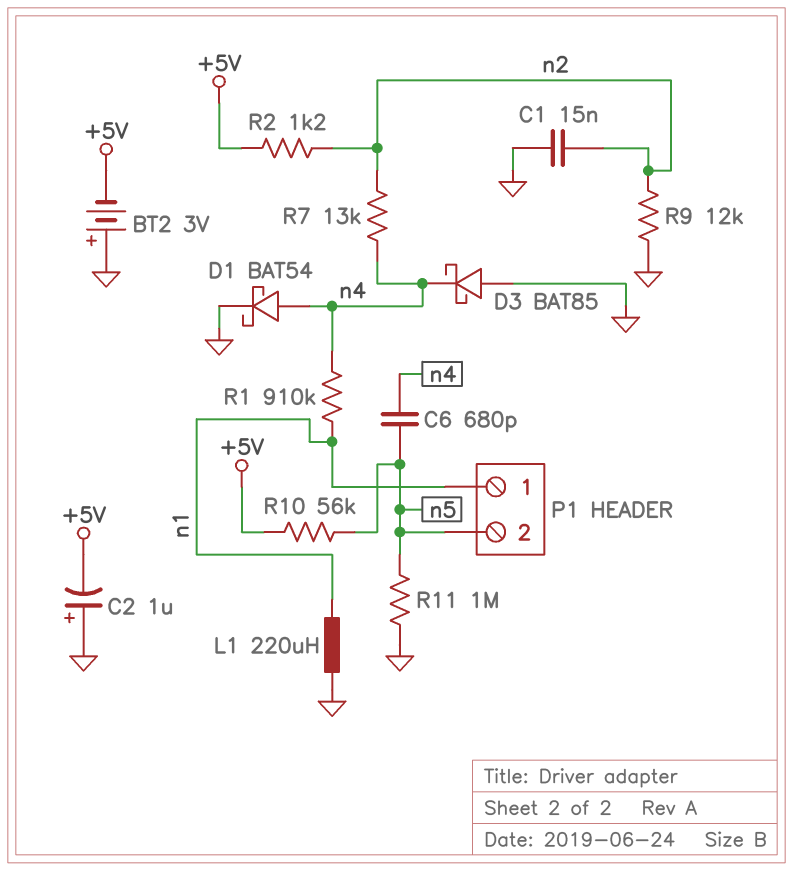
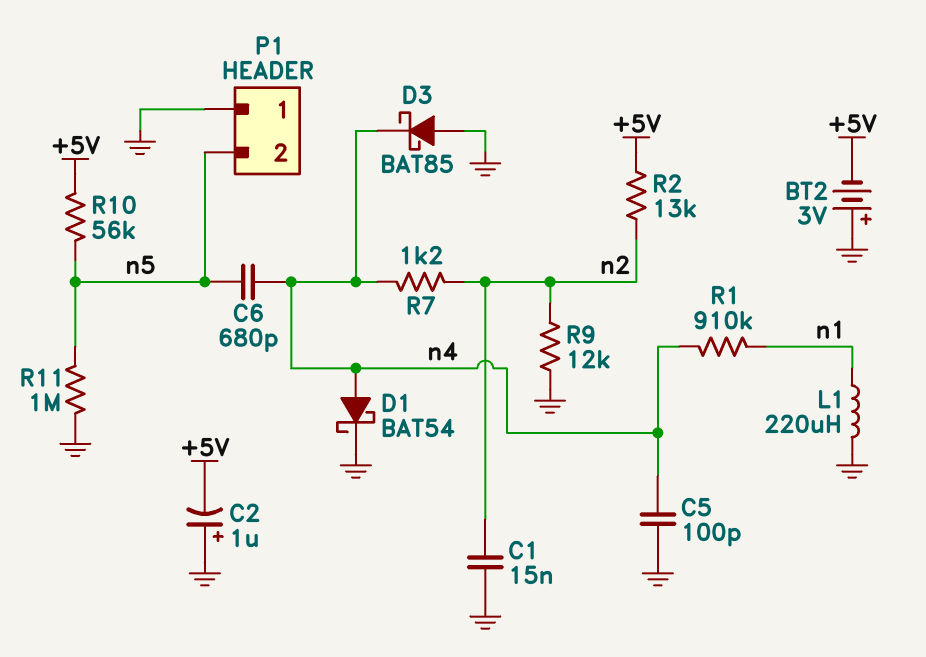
C5: none -> 100pF (GND, n4)
P1 pin 1: n1 -> GND
R2: 1.2k (+5V, n2) -> 13k (+5V, n2)
R7: 13k (n2, n4) -> 1.2k (n2, n4)

